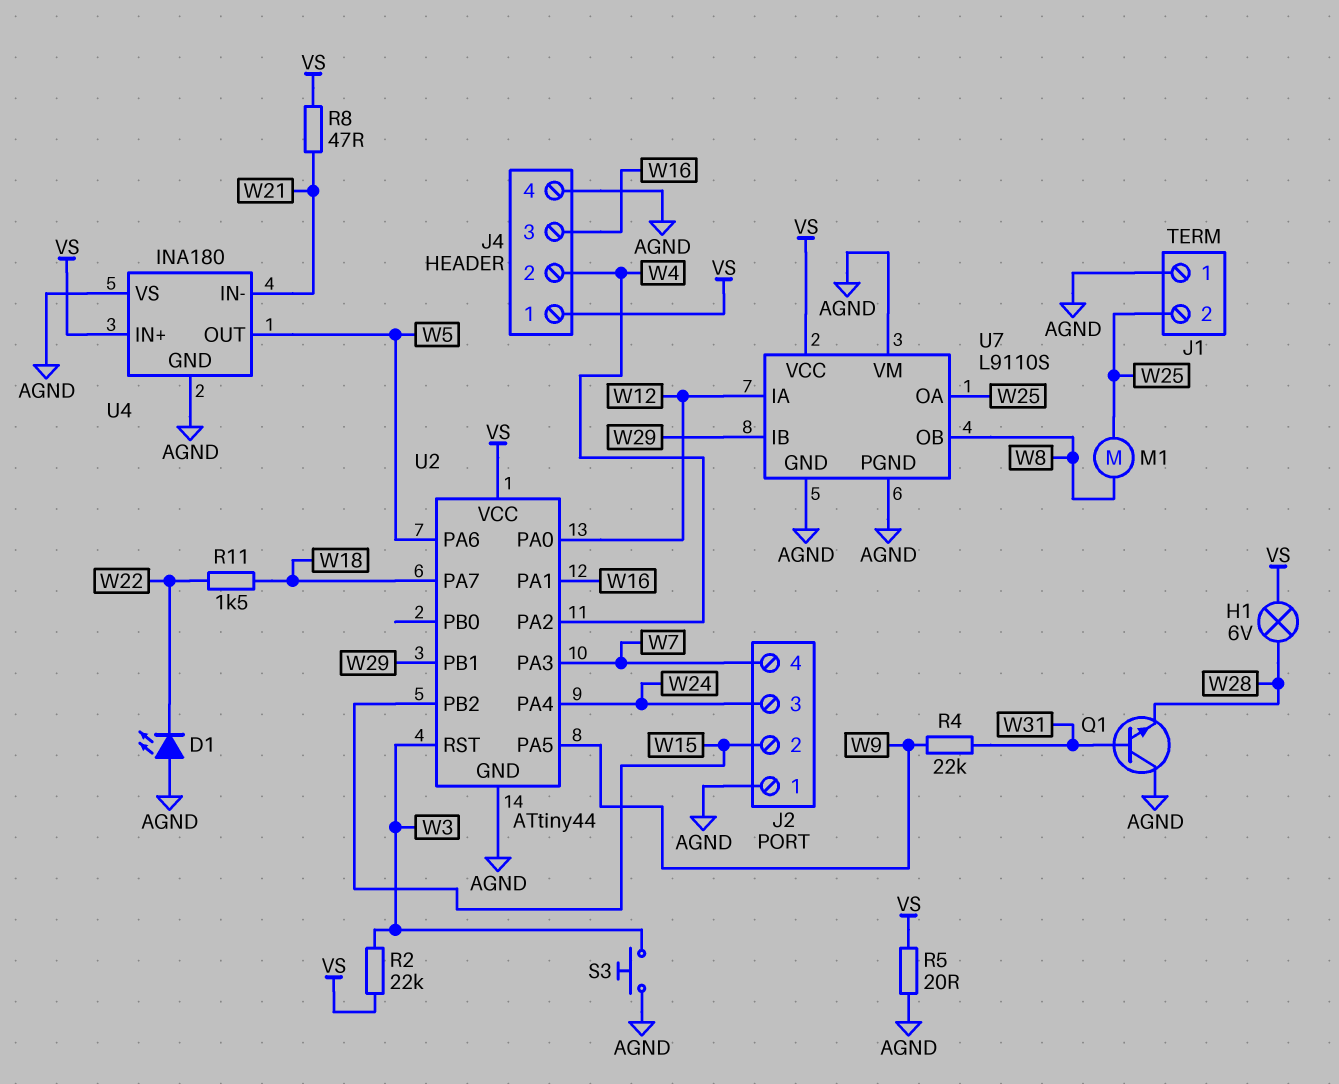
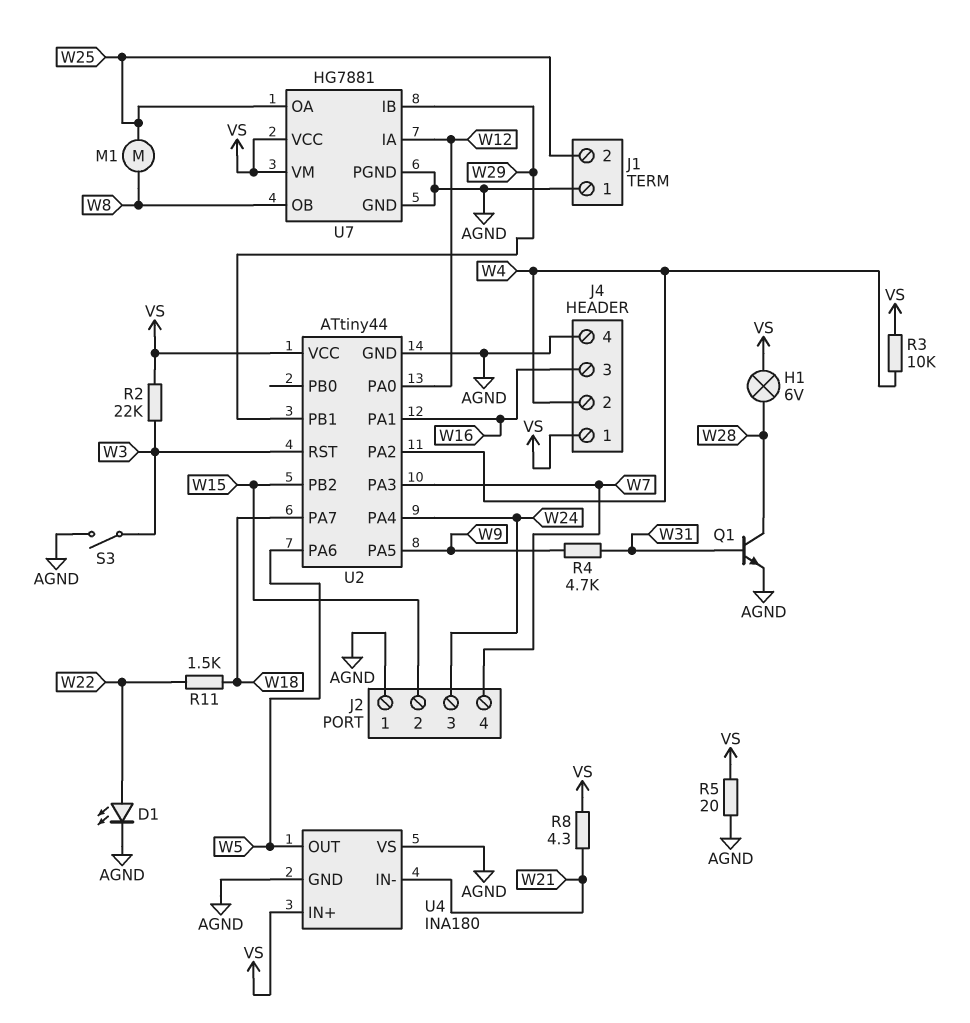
D1: LED (A AGND, K W22) -> LED (A W22, K AGND)
Q1: NPN (B W31, C AGND, E W28) -> NPN (B W31, C W28, E AGND)
R3: none -> 10k (VS, W4)
R4: 22k (W9, W31) -> 4.7k (W9, W31)
R8: 47 (VS, W21) -> 4.3 (VS, W21)
S3: button (AGND, W3) -> switch (AGND, W3)
U7: L9110S -> HG7881
U7 pin VM: AGND -> VS

